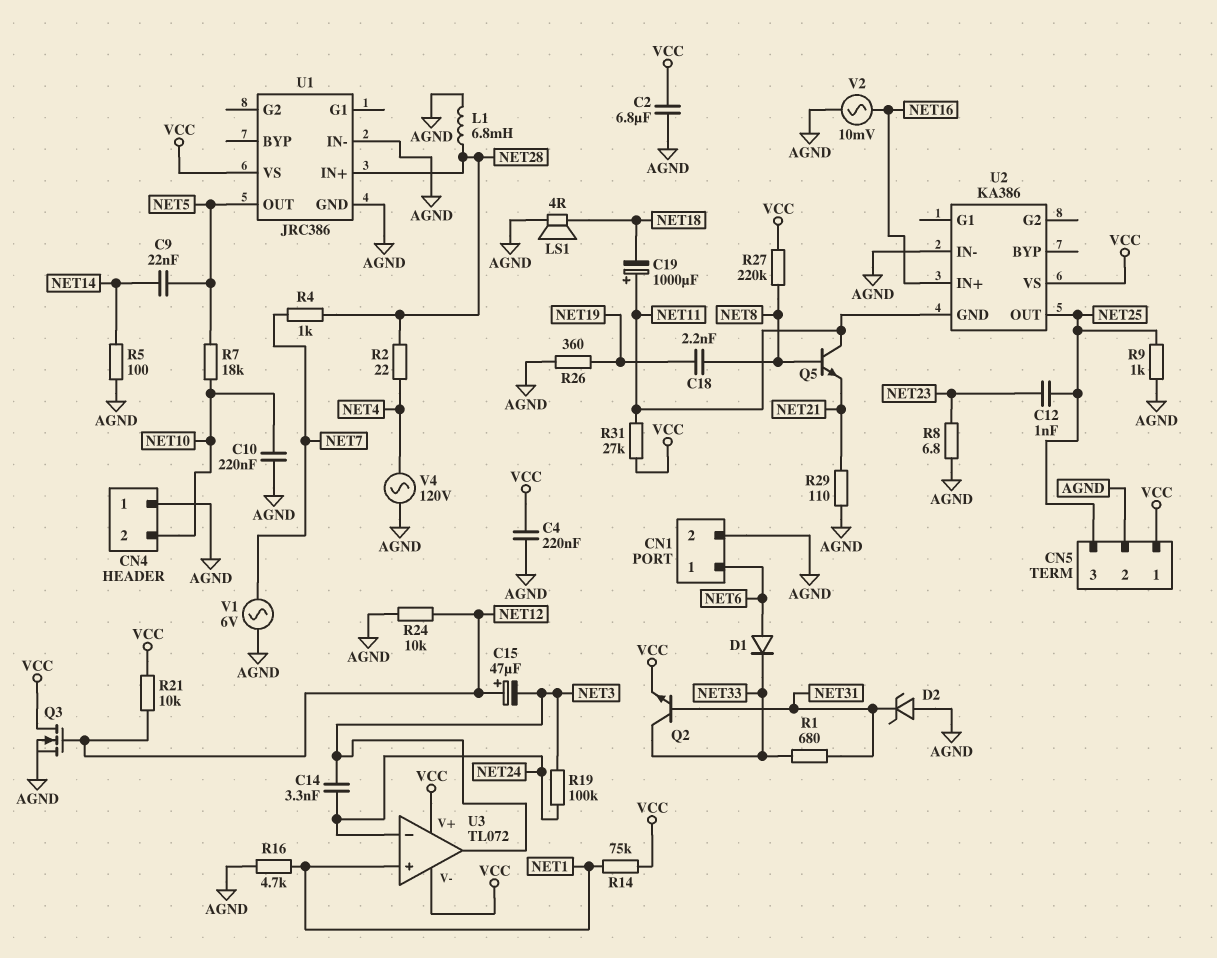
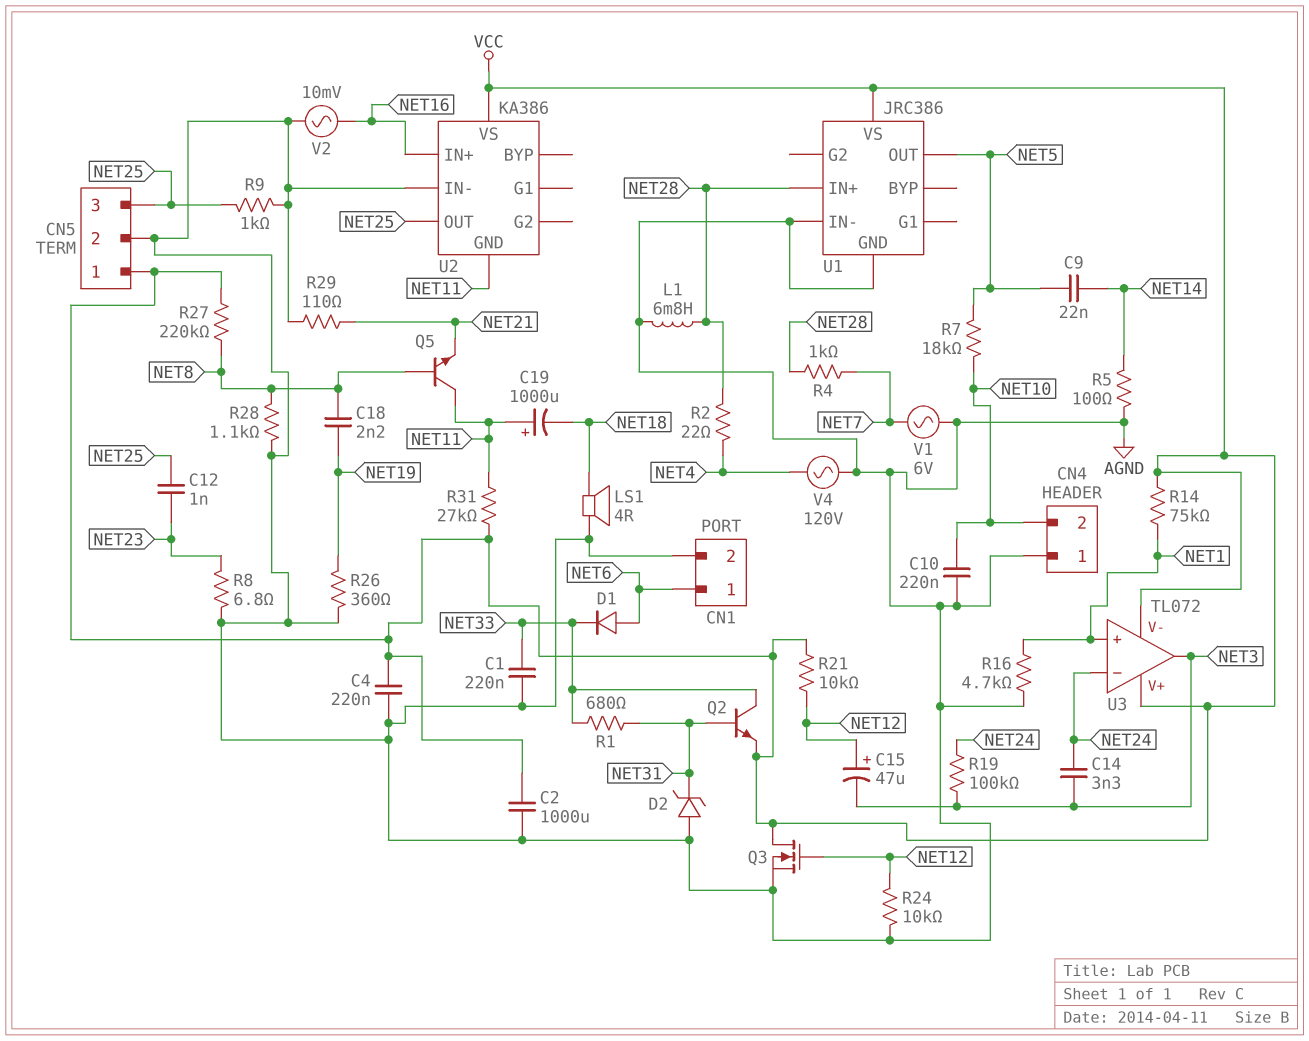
C1: none -> 220nF (AGND, NET33)
C2: 6.8uF (AGND, VCC) -> 1000uF (AGND, VCC)
R28: none -> 1.1k (AGND, NET8)

